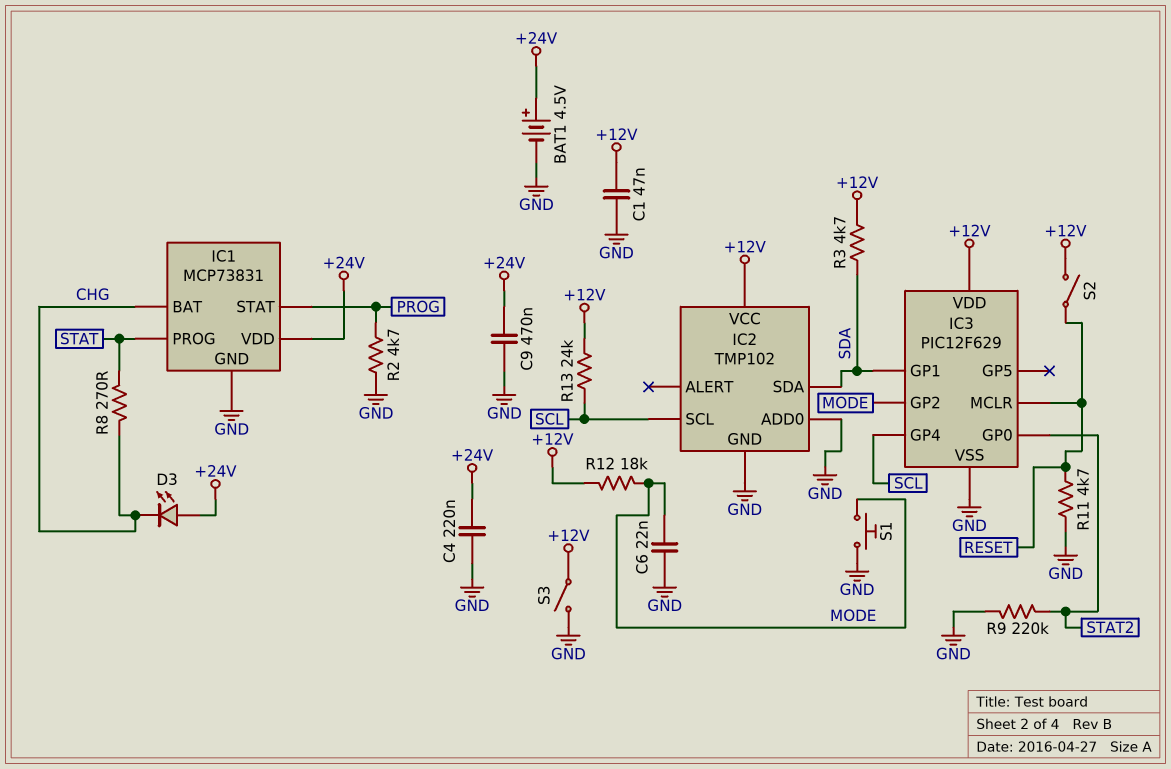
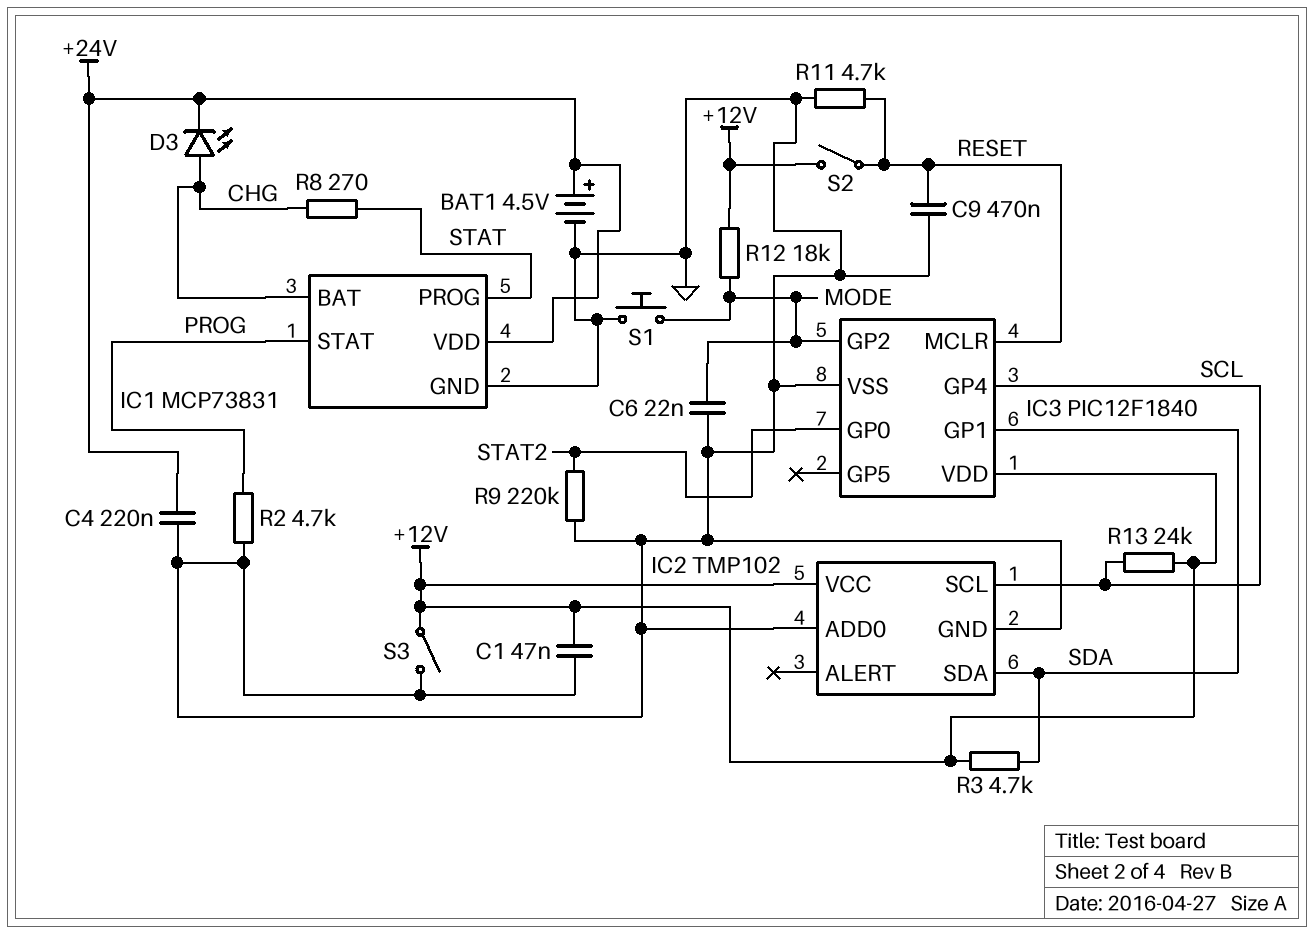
C9: 470nF (+24V, GND) -> 470nF (GND, RESET)
D3: LED (A +24V, K CHG) -> LED (A CHG, K +24V)
IC3: PIC12F629 -> PIC12F1840

